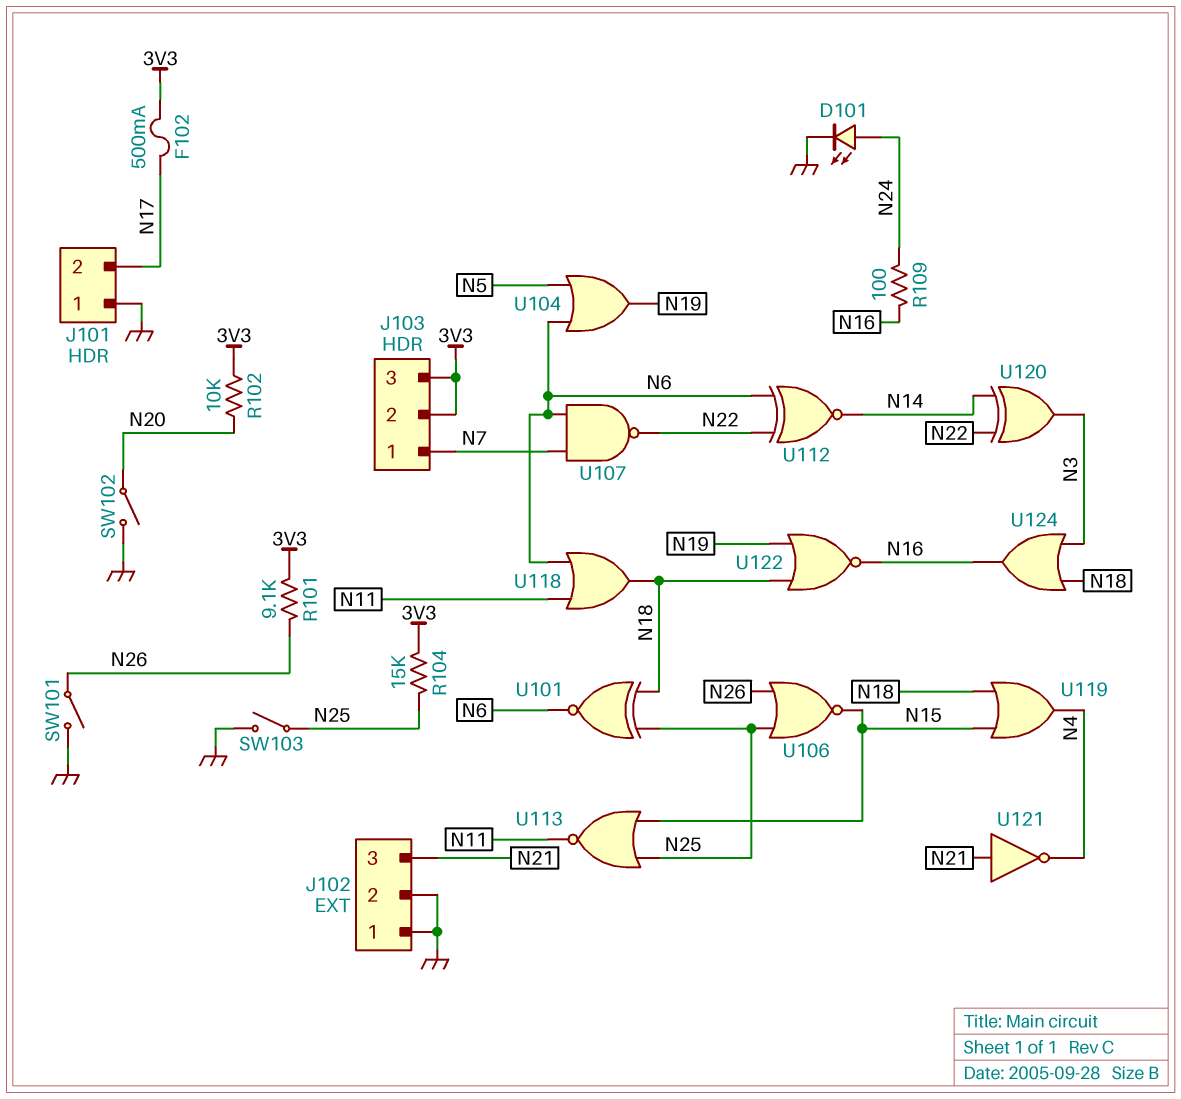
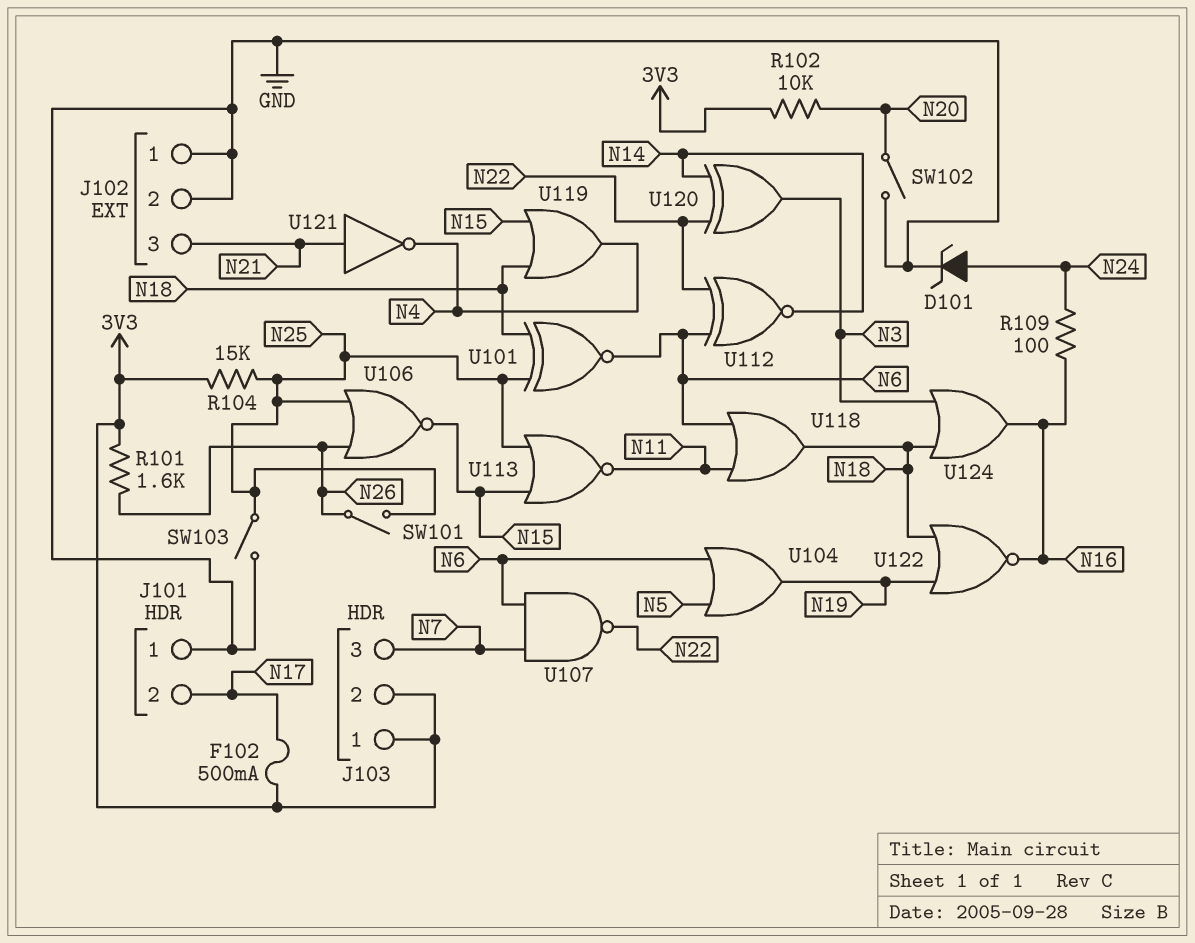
D101: LED (A N24, K GND) -> zener (A N24, K GND)
J103 pin 1: N7 -> 3V3
J103 pin 3: 3V3 -> N7
R101: 9.1k (3V3, N26) -> 1.6k (3V3, N26)
SW101: switch (GND, N26) -> switch (N25, N26)

